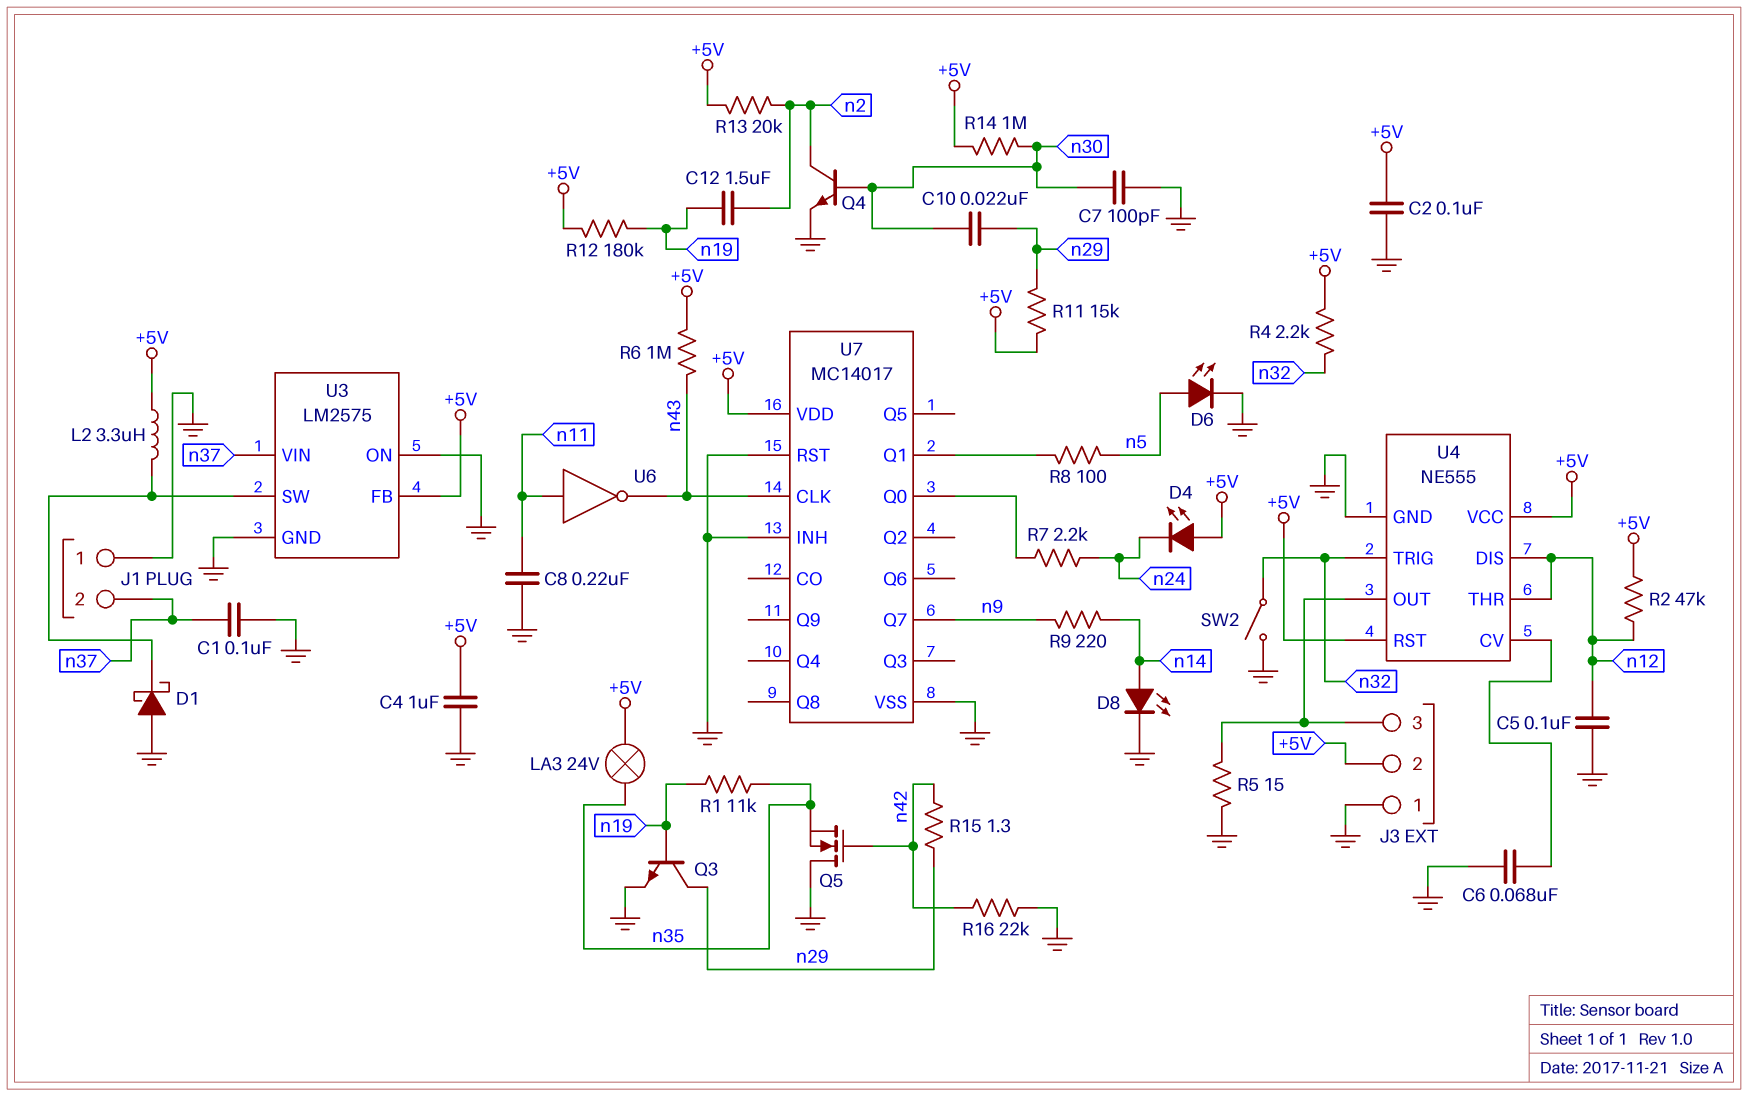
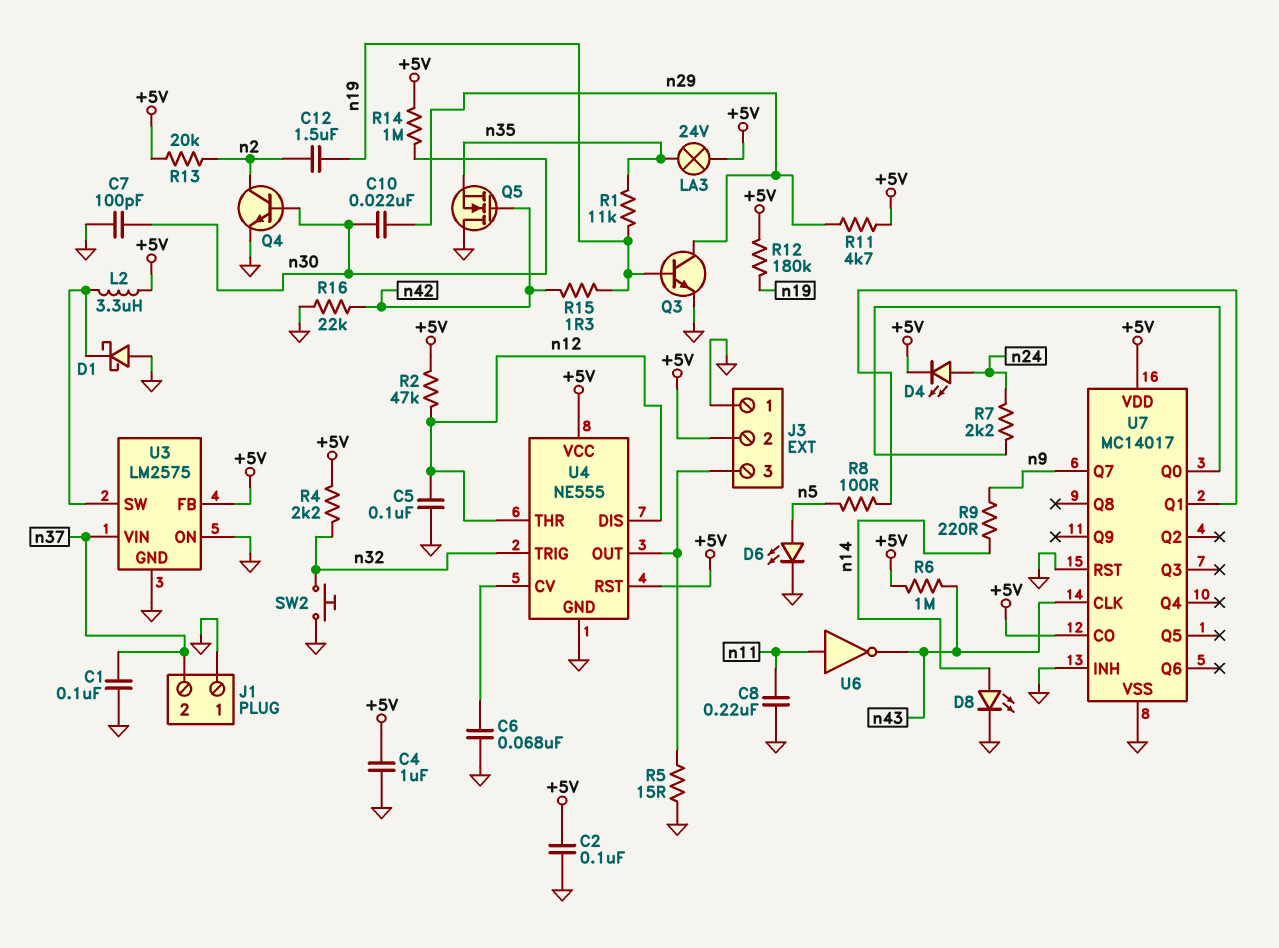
D4: LED (A +5V, K n24) -> LED (A n24, K +5V)
R11: 15k (+5V, n29) -> 4.7k (+5V, n29)
R15: 1.3 (n29, n42) -> 1.3 (n19, n42)
SW2: switch (GND, n32) -> button (GND, n32)
U7 pin CO: none -> +5V

